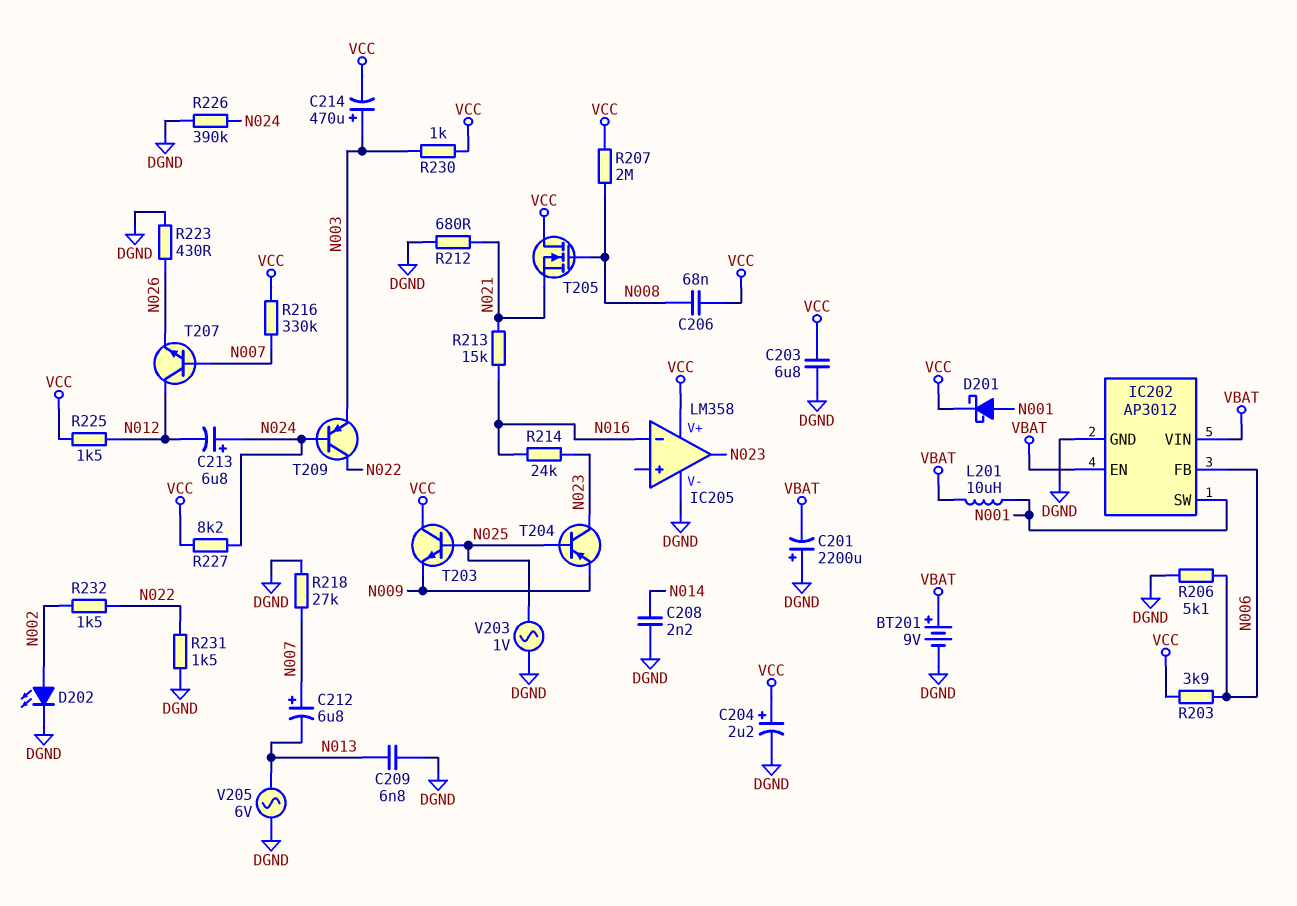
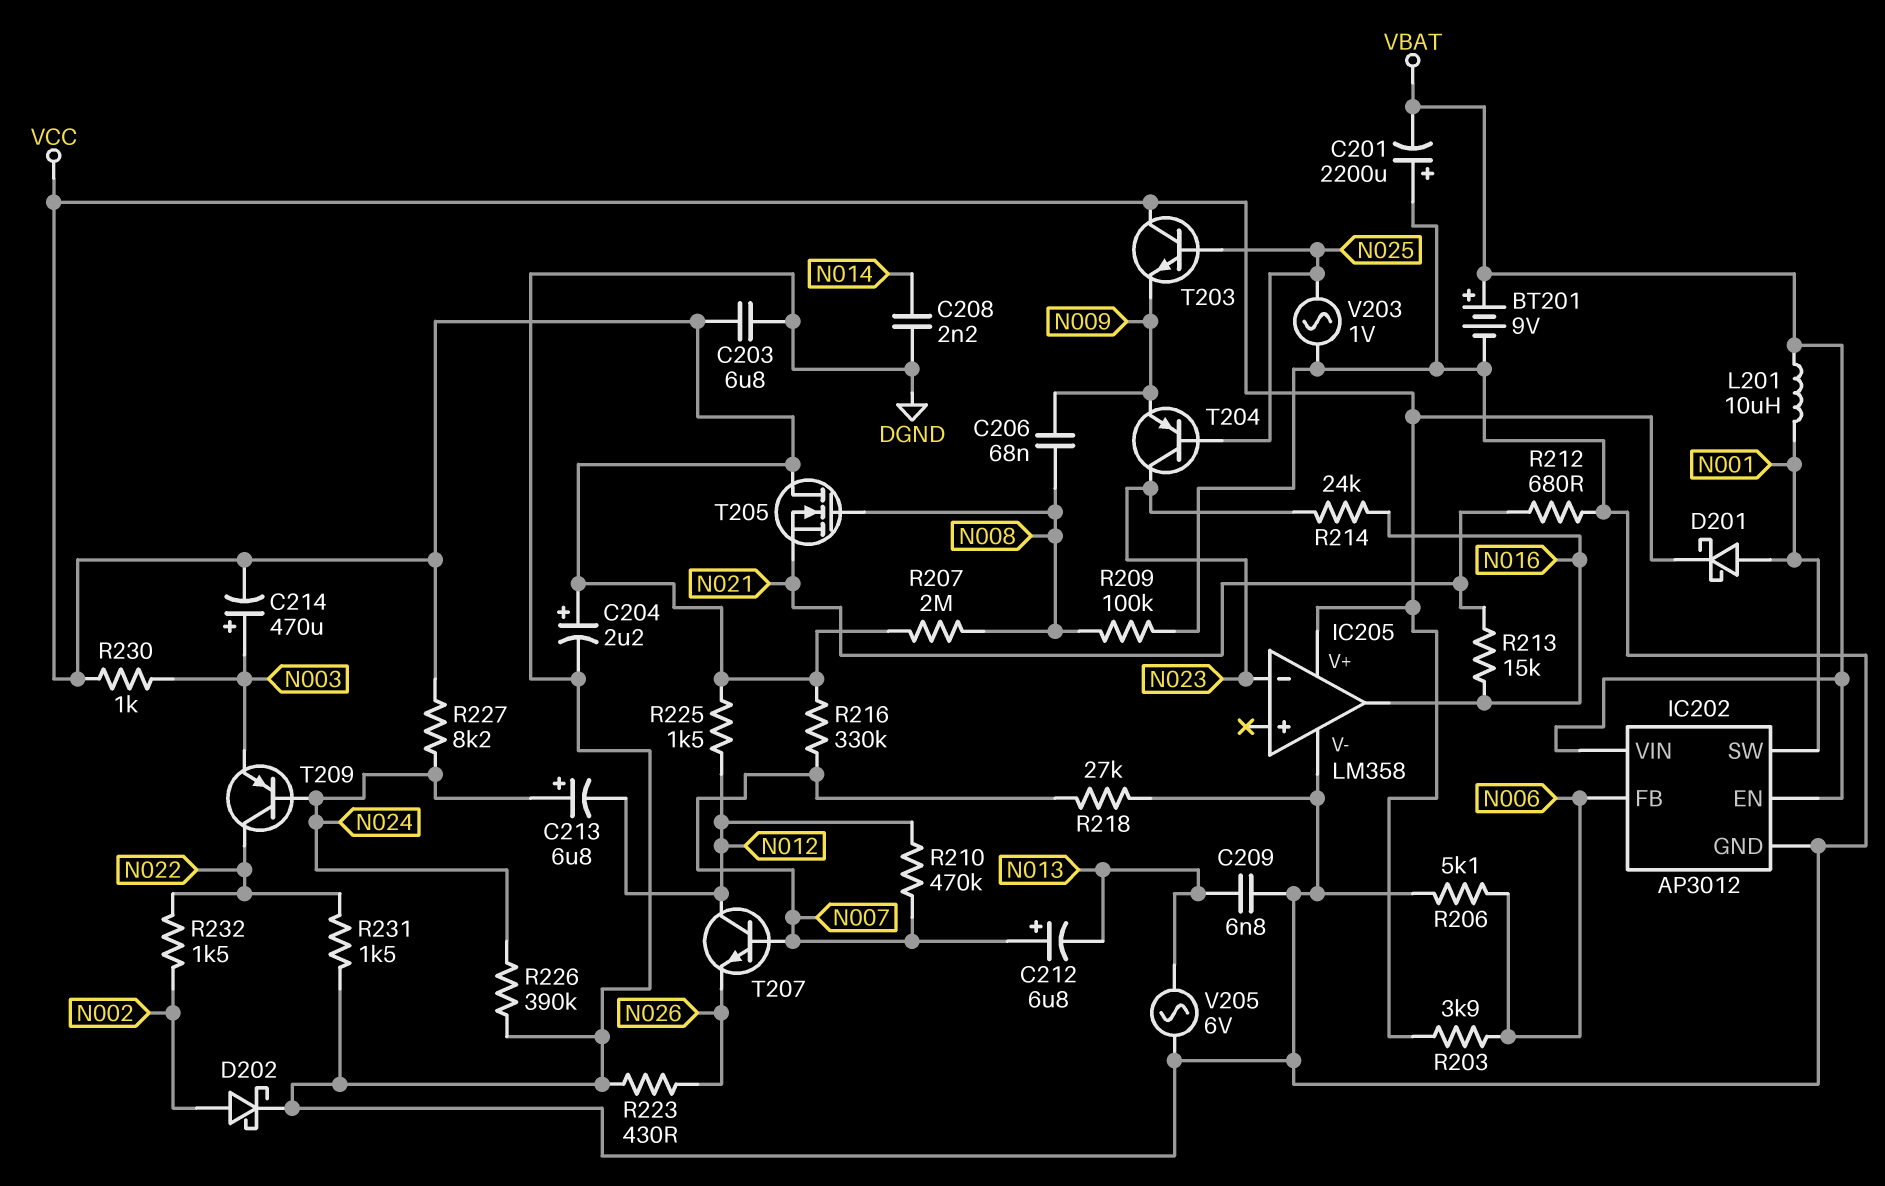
C206: 68nF (N008, VCC) -> 68nF (N008, N009)
D202: LED (A N002, K DGND) -> schottky (A N002, K DGND)
IC205 pin in-: N016 -> N023
IC205 pin out: N023 -> N016
R209: none -> 100k (DGND, N008)
R210: none -> 470k (N007, N012)

